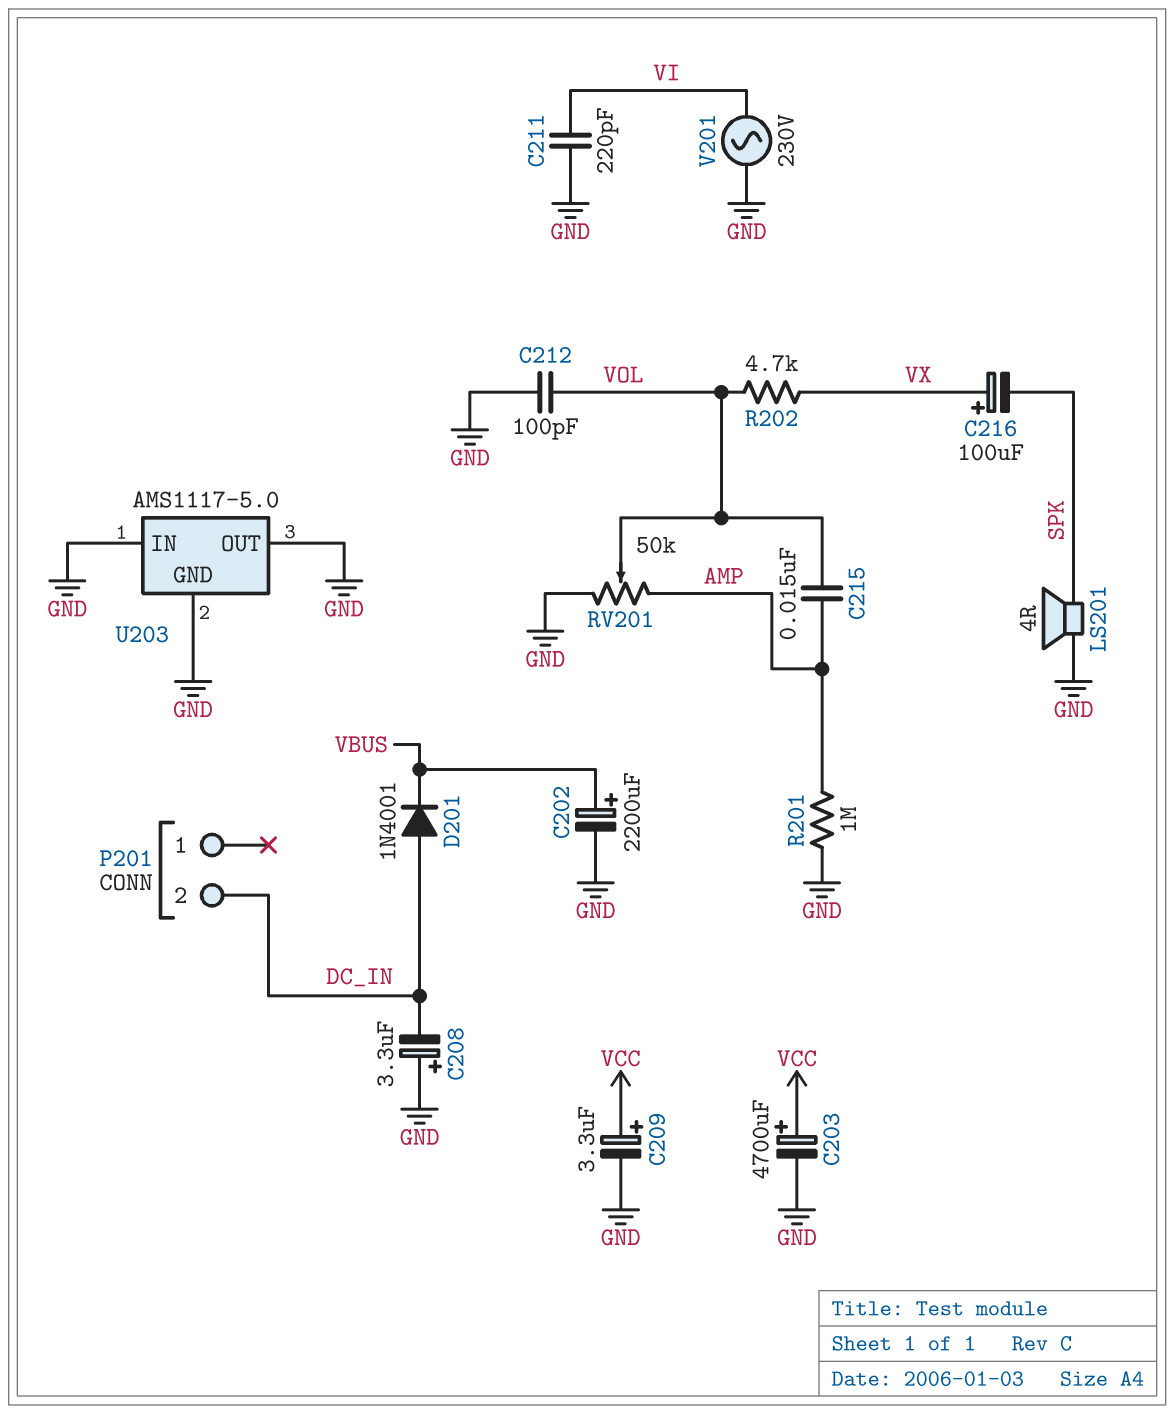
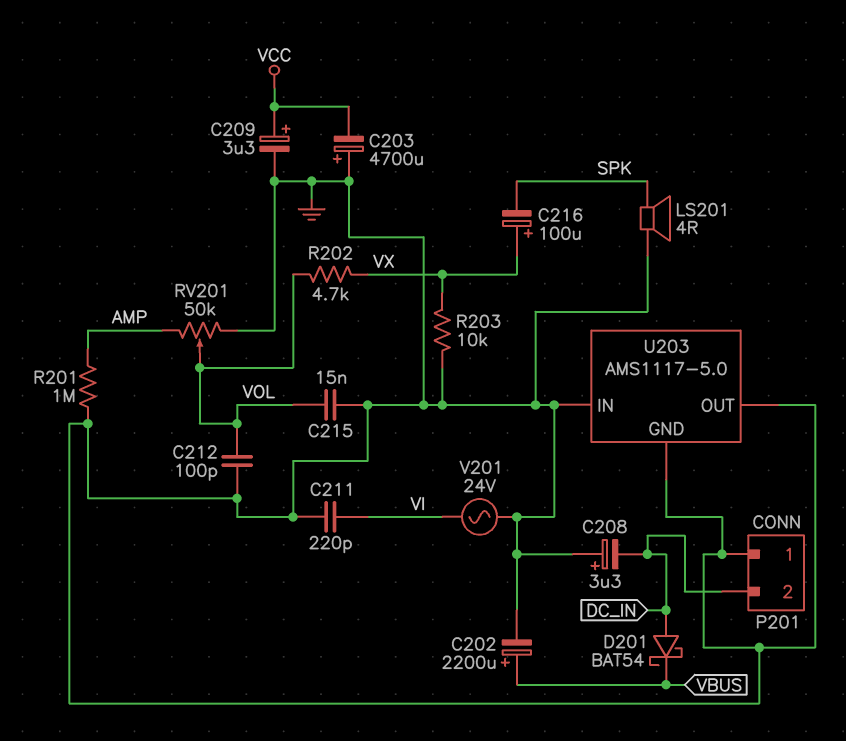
C203: 4700uF (plus VCC, minus GND) -> 4700uF (plus GND, minus VCC)
C215: 15nF (AMP, VOL) -> 15nF (GND, VOL)
D201: diode 1N4001 (A DC_IN, K VBUS) -> schottky BAT54 (A DC_IN, K VBUS)
P201 pin 1: none -> GND
R203: none -> 10k (GND, VX)
V201: AC 230V (GND, VI) -> AC 24V (GND, VI)

